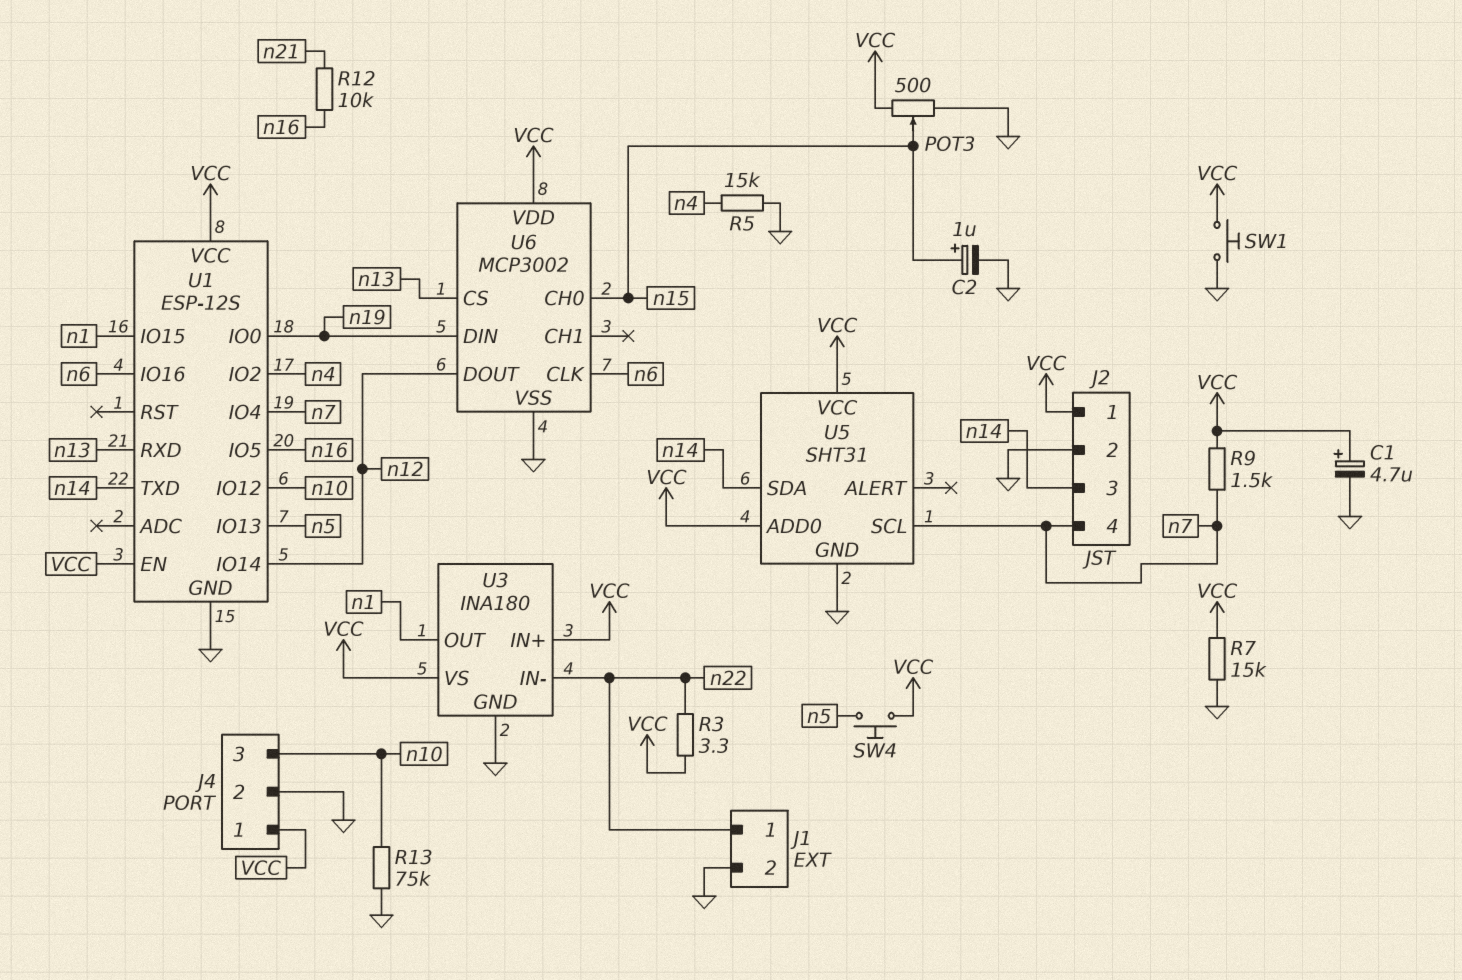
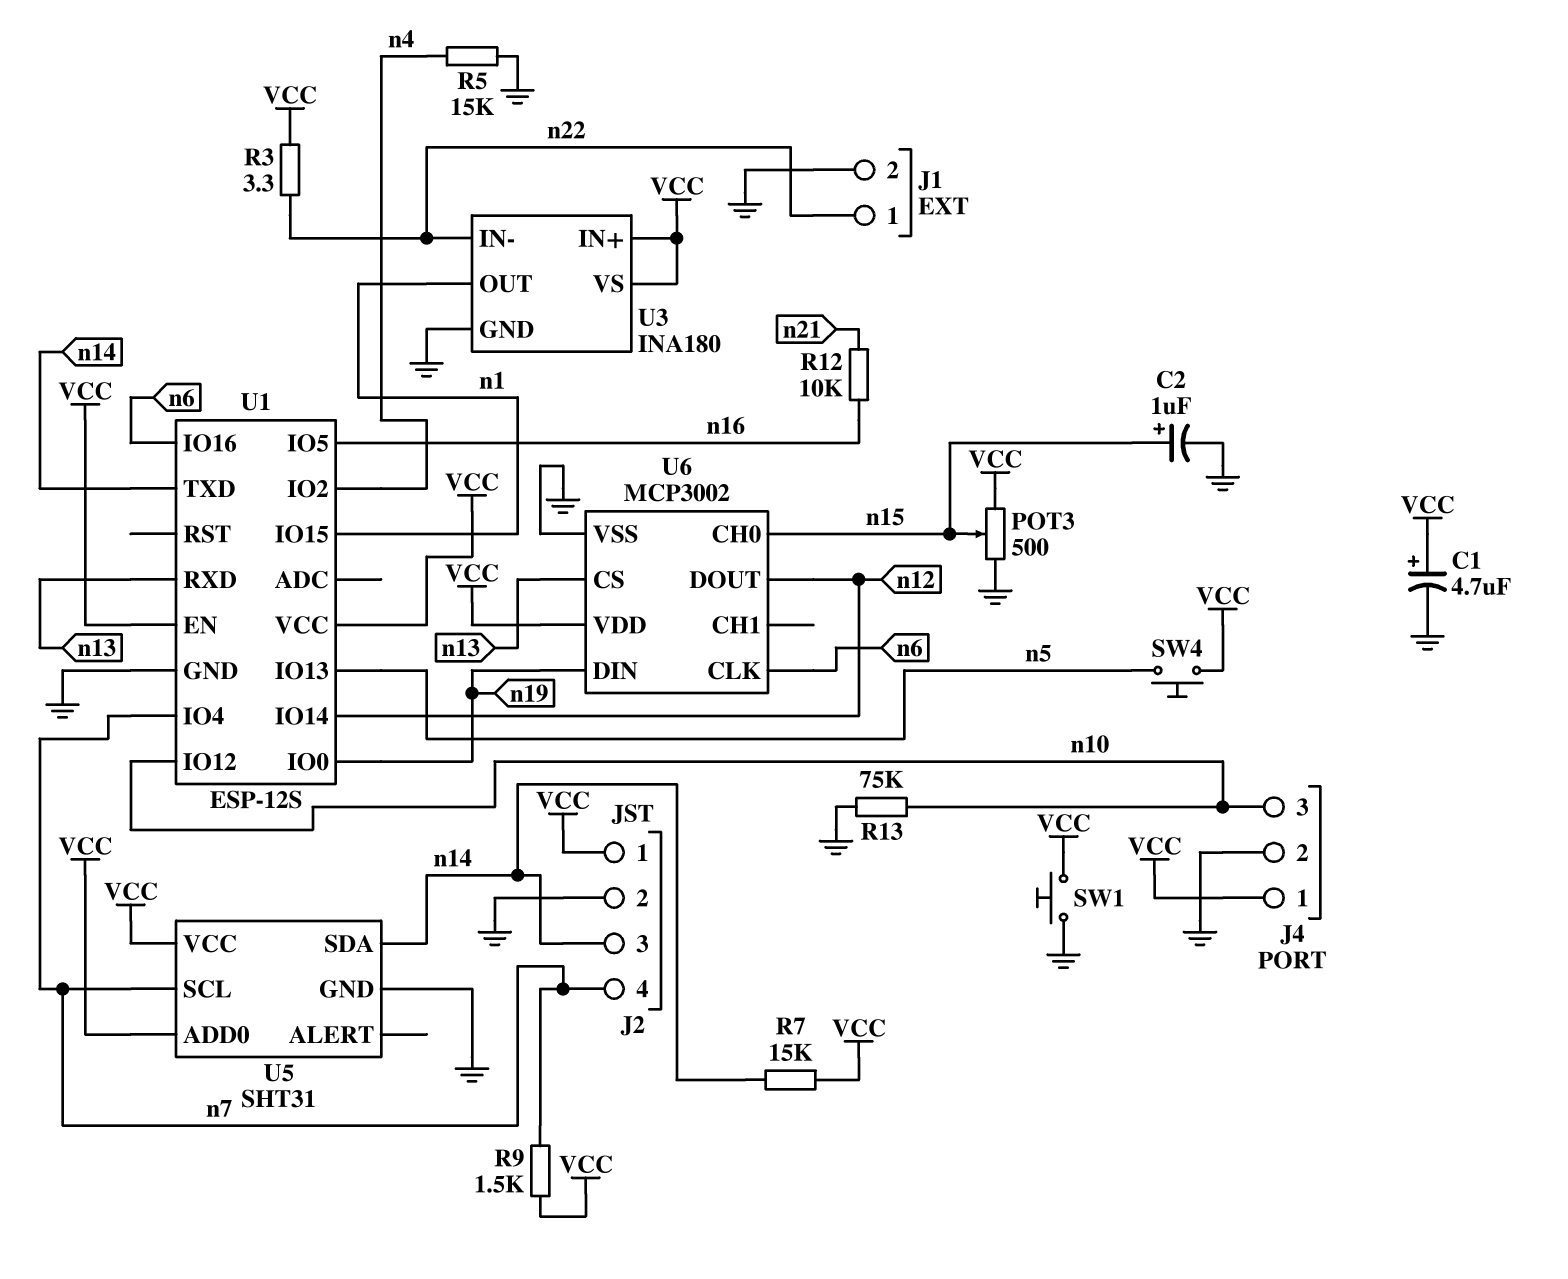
R7: 15k (GND, VCC) -> 15k (VCC, n14)

